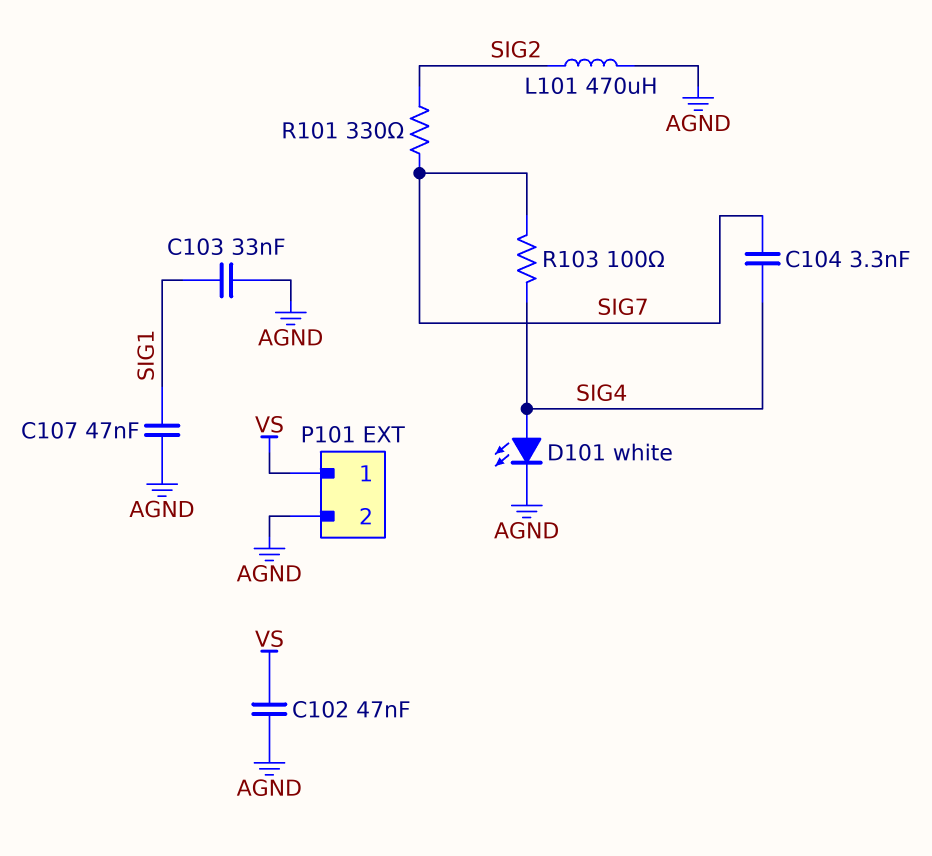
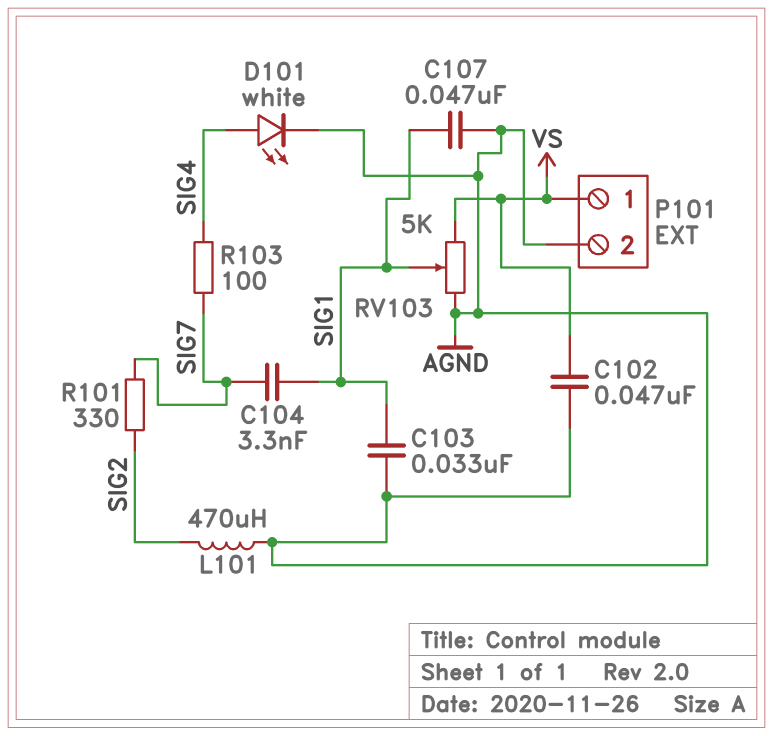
C104: 3.3nF (SIG4, SIG7) -> 3.3nF (SIG1, SIG7)
RV103: none -> 5k (AGND, VS, wiper SIG1)

